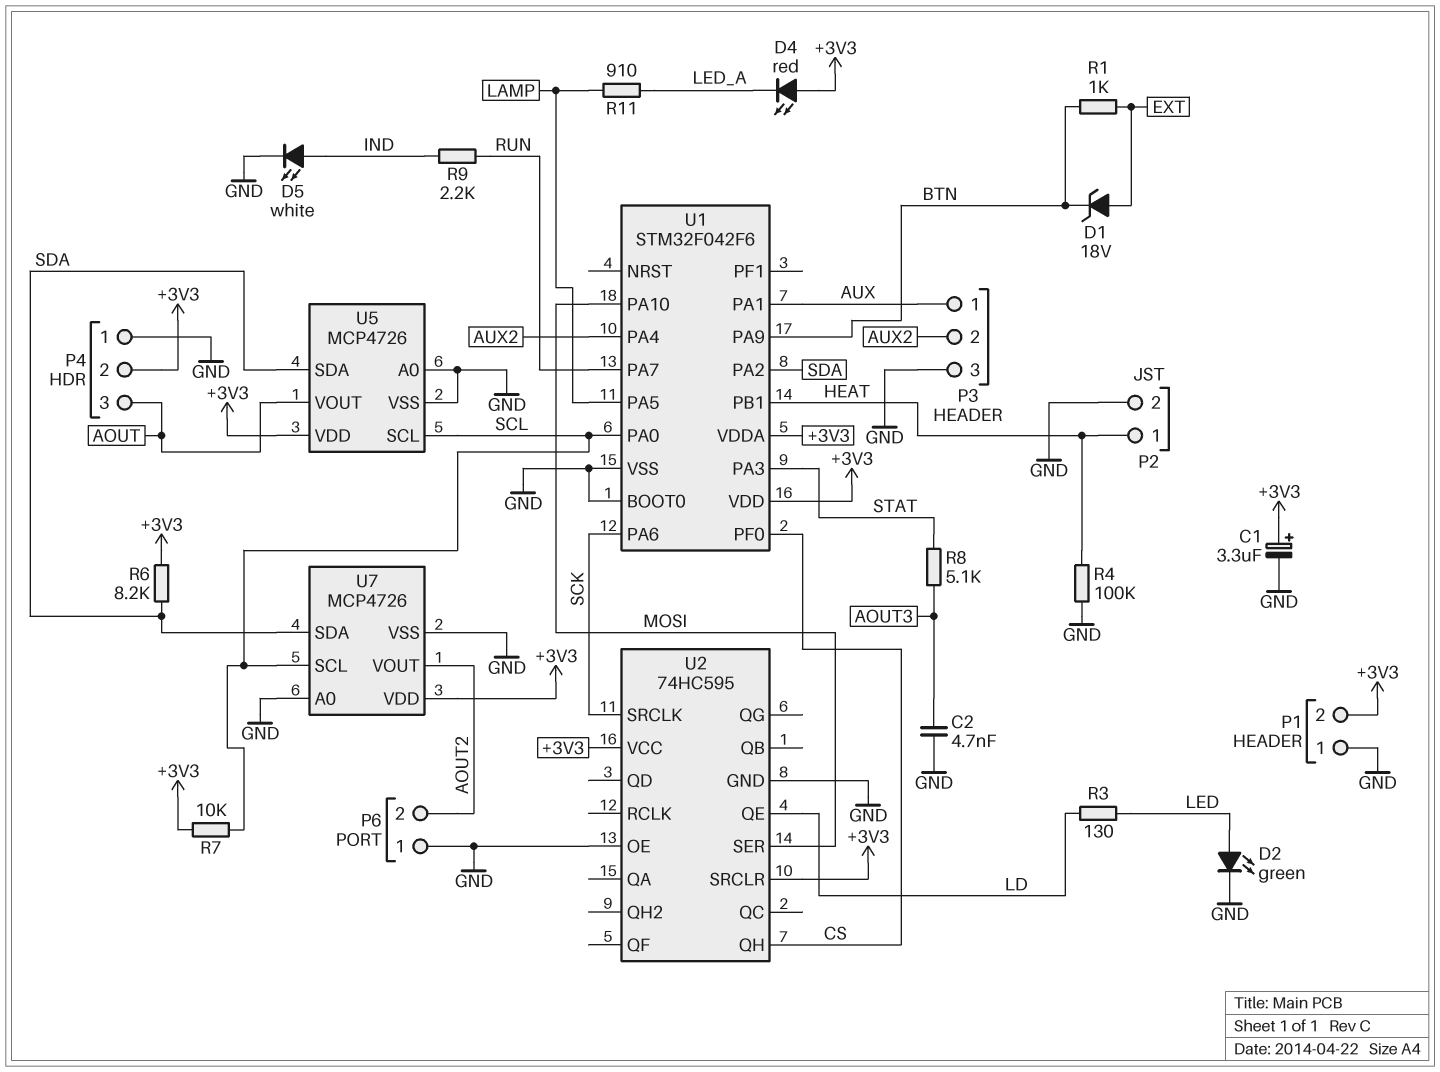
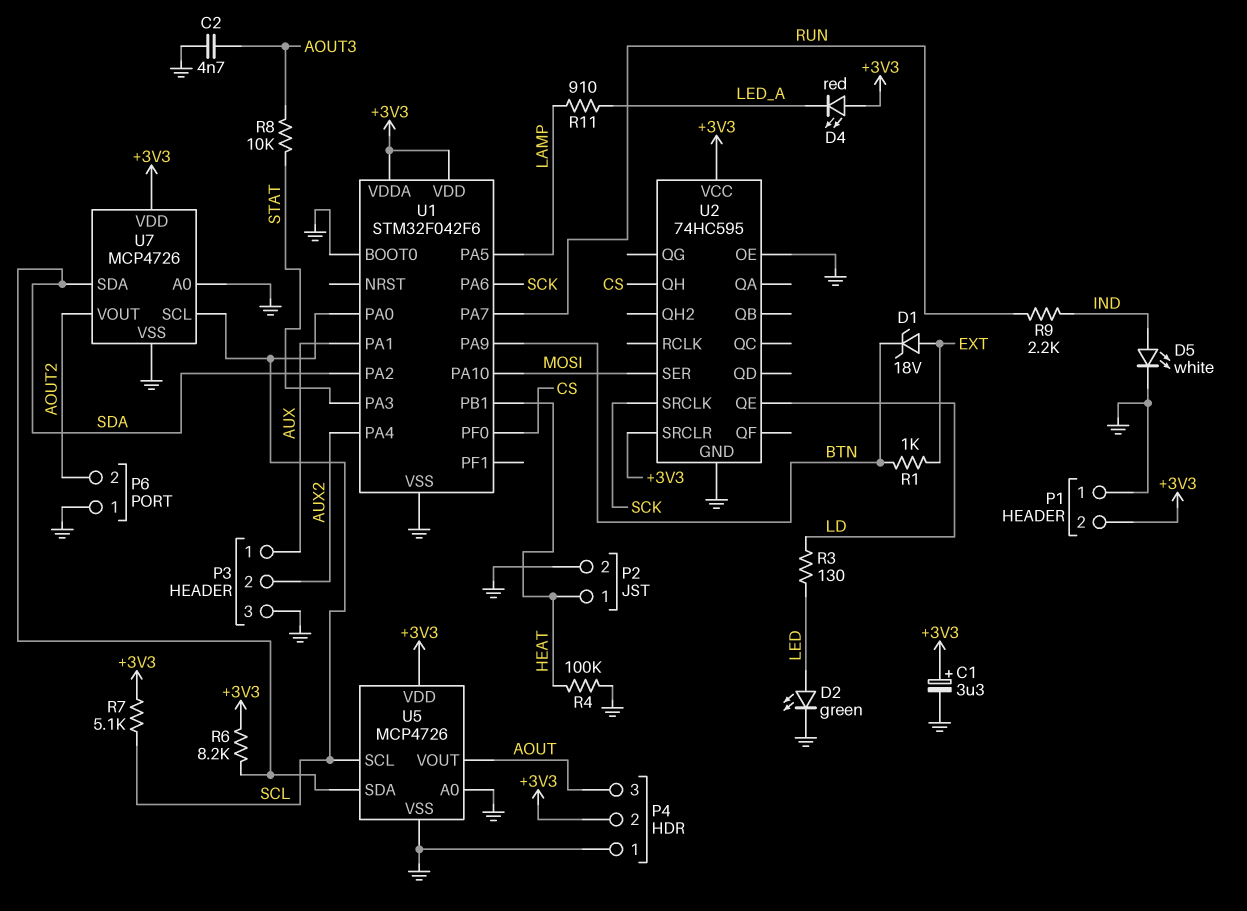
R7: 10k (+3V3, SCL) -> 5.1k (+3V3, SCL)
R8: 5.1k (AOUT3, STAT) -> 10k (AOUT3, STAT)

